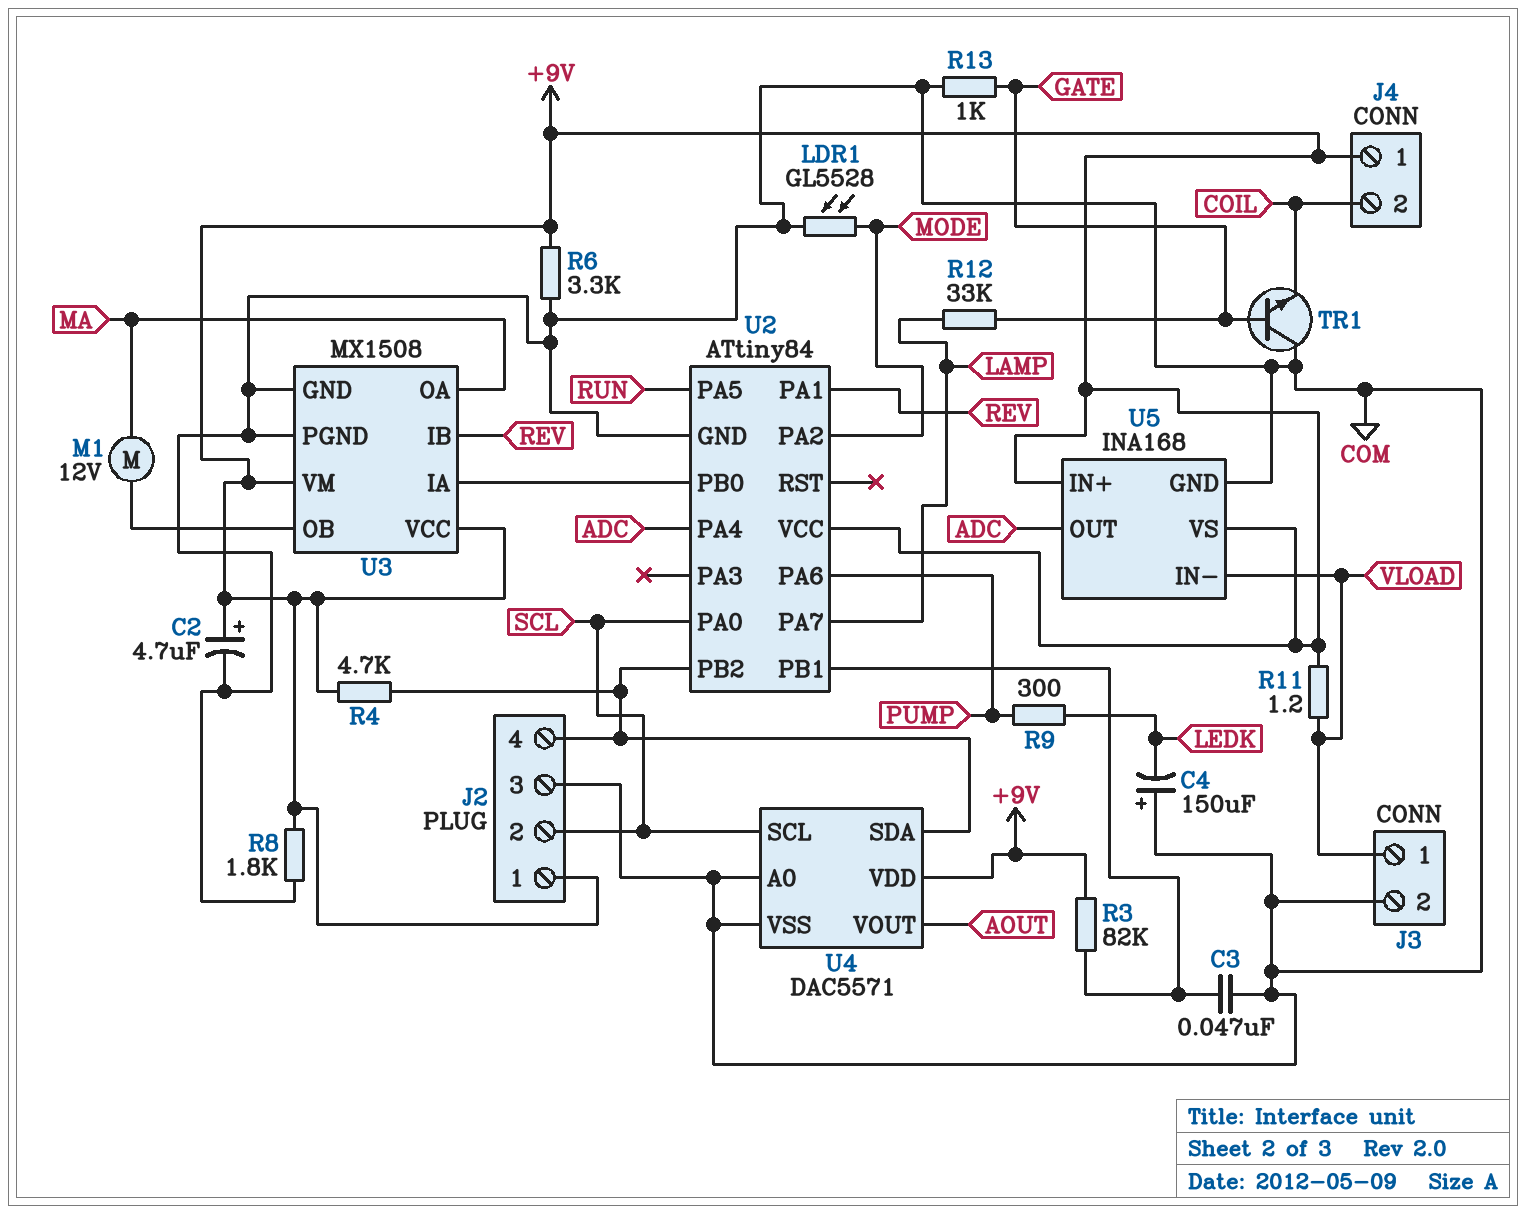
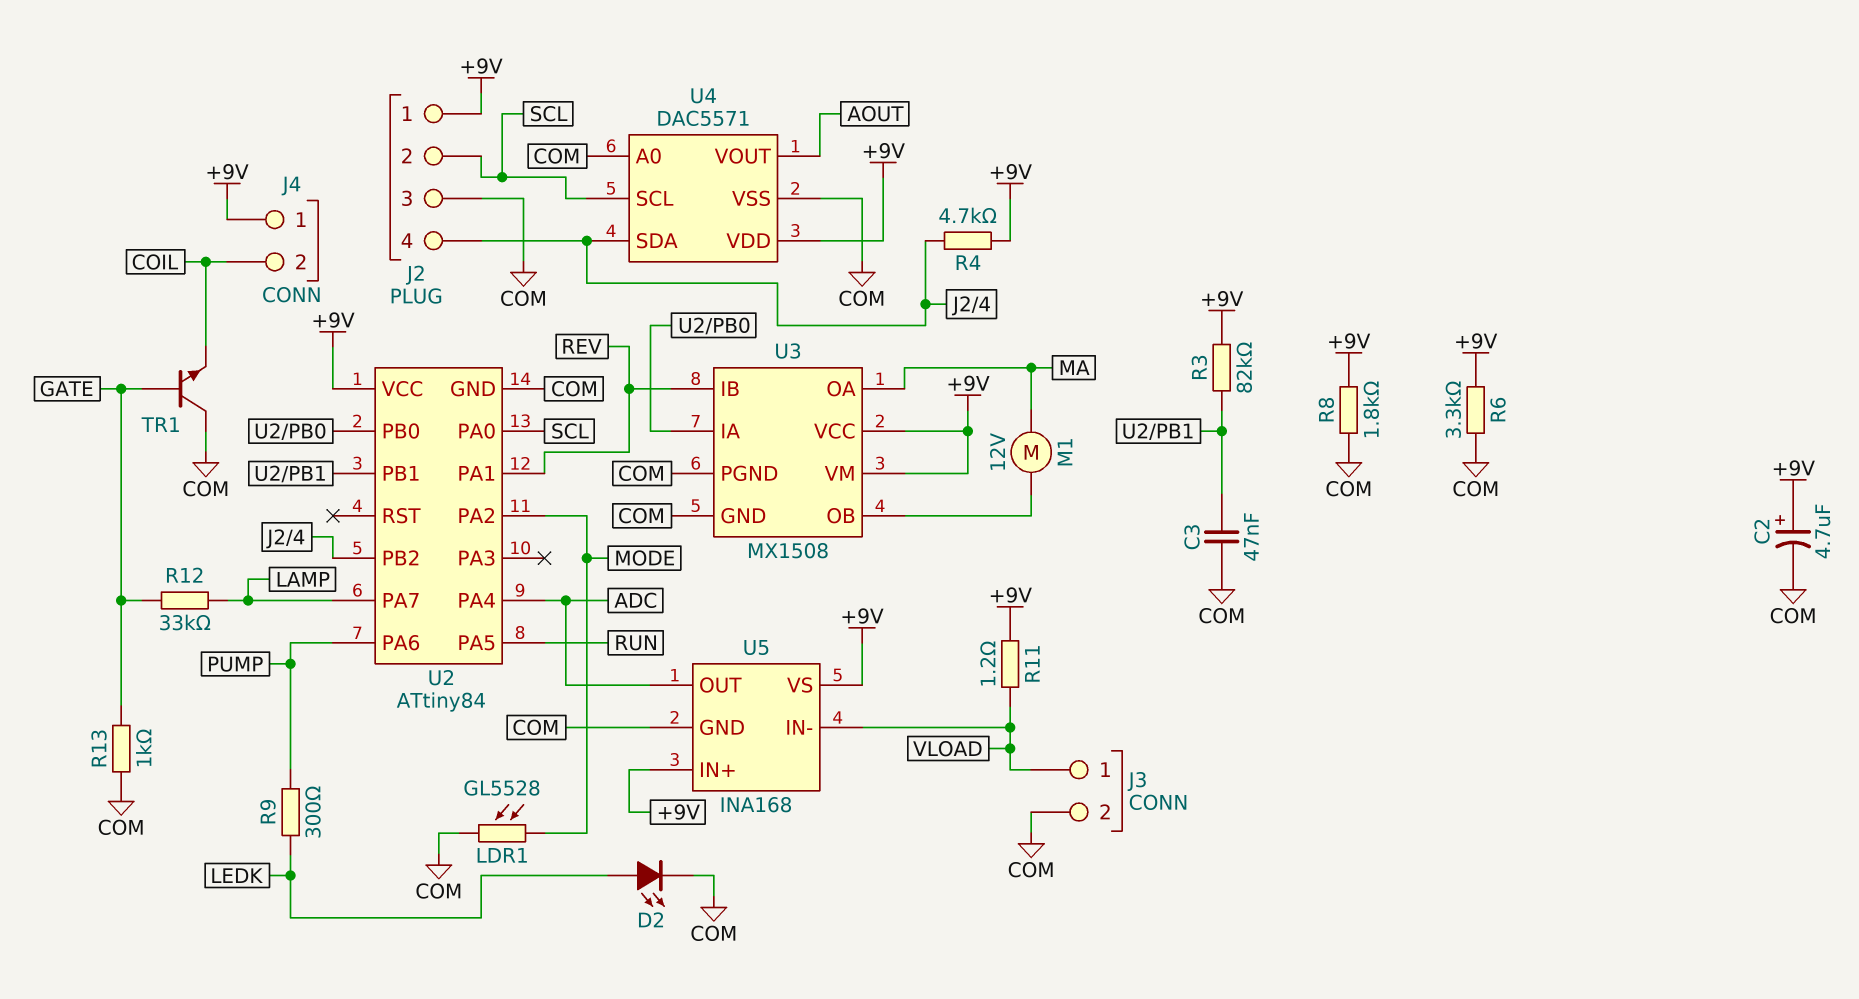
C4: 150uF (plus COM, minus LEDK) -> none
D2: none -> LED (A LEDK, K COM)

